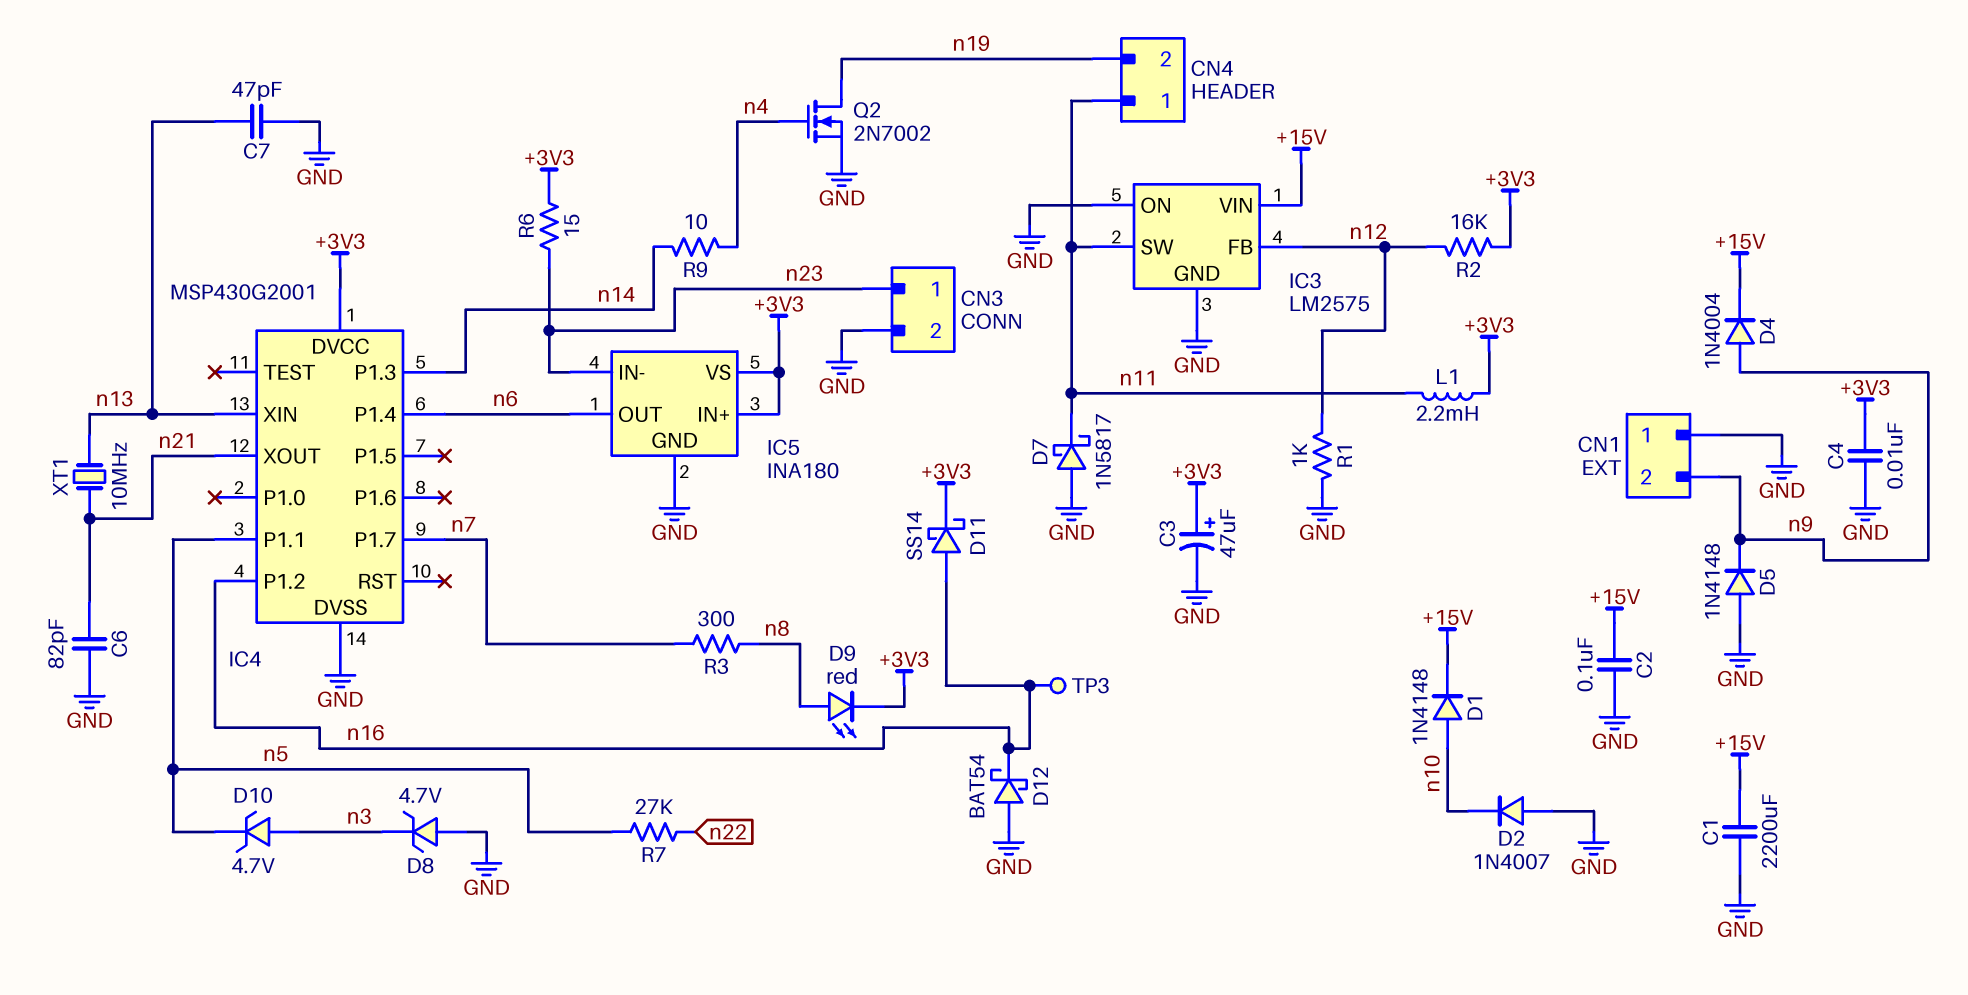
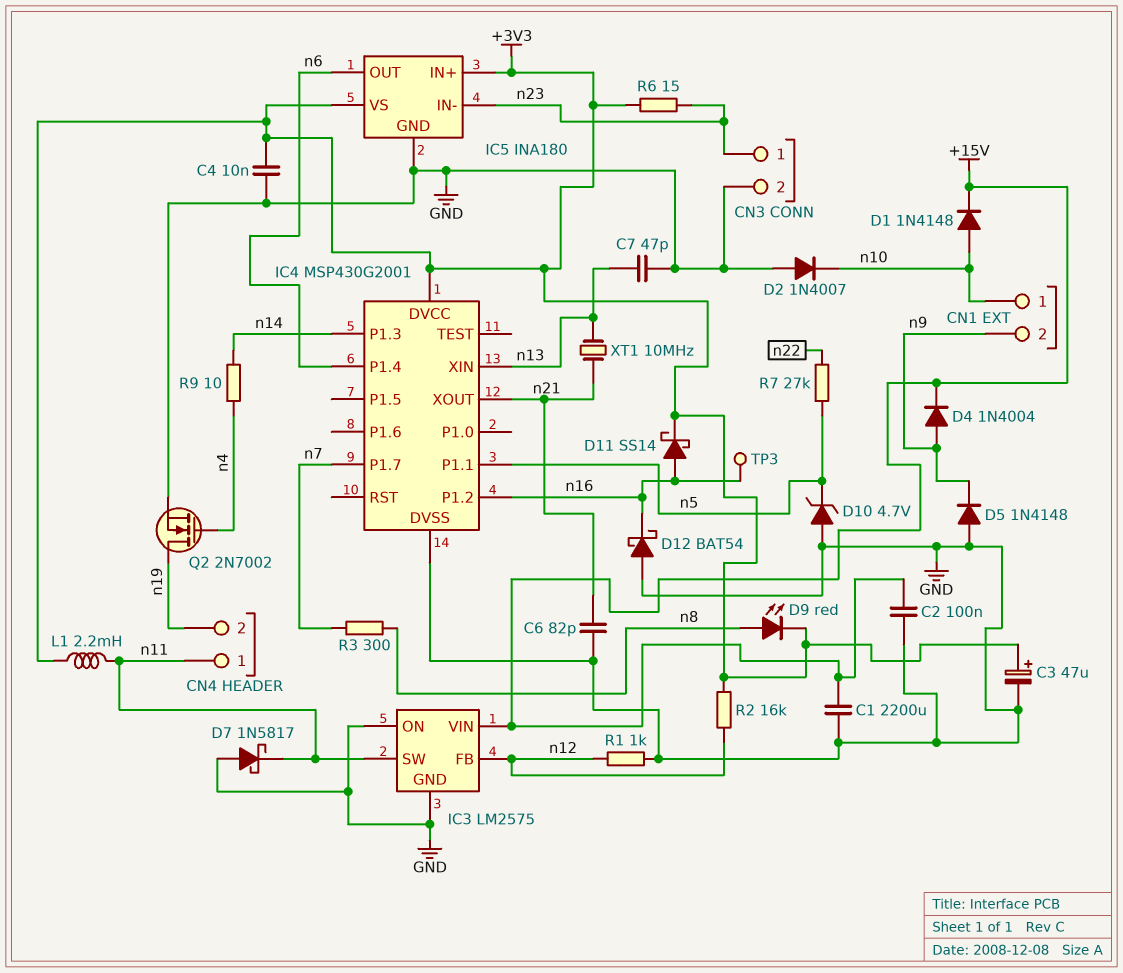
CN1 pin 1: GND -> n10
D8: zener 4.7V (A GND, K n3) -> none
D10: zener 4.7V (A n3, K n5) -> zener 4.7V (A GND, K n5)

